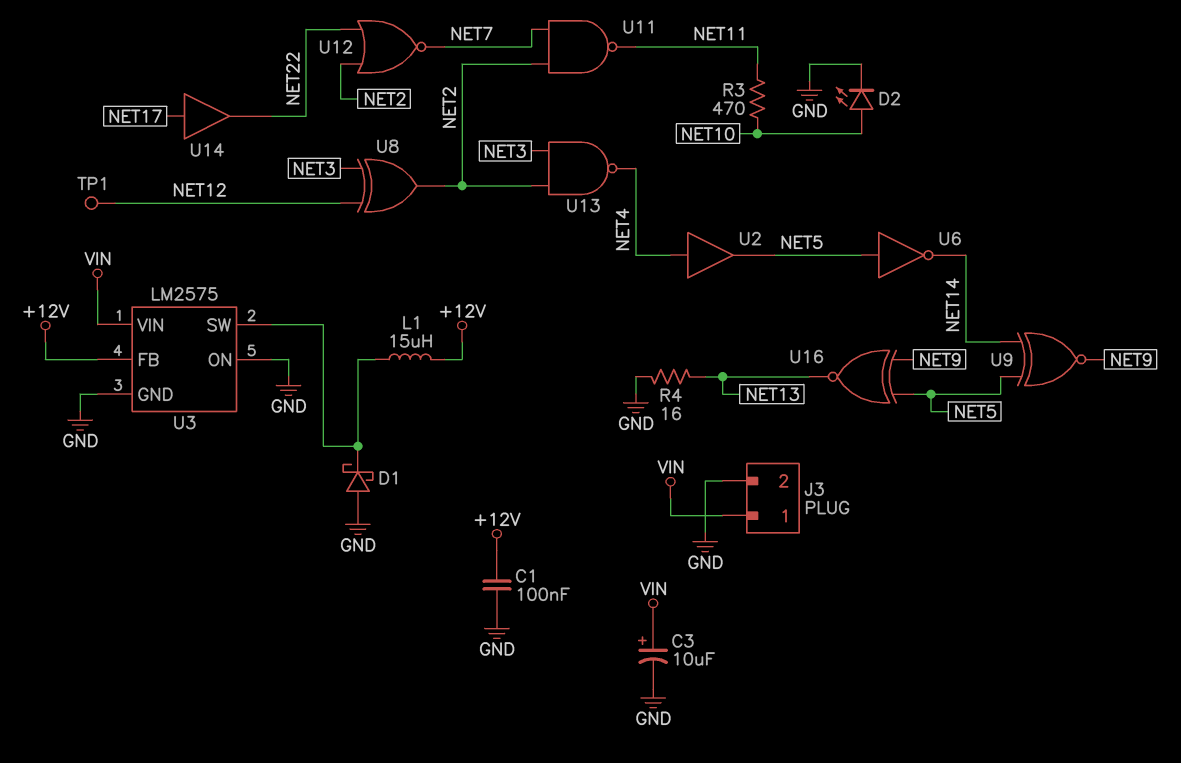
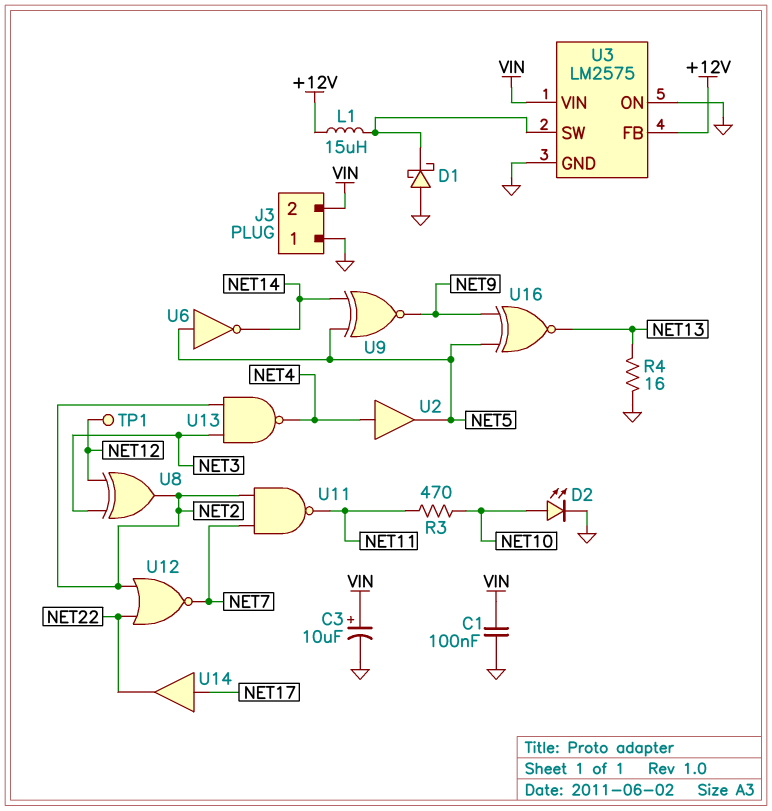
C1: 100nF (+12V, GND) -> 100nF (GND, VIN)
J3 pin 1: VIN -> GND
J3 pin 2: GND -> VIN

